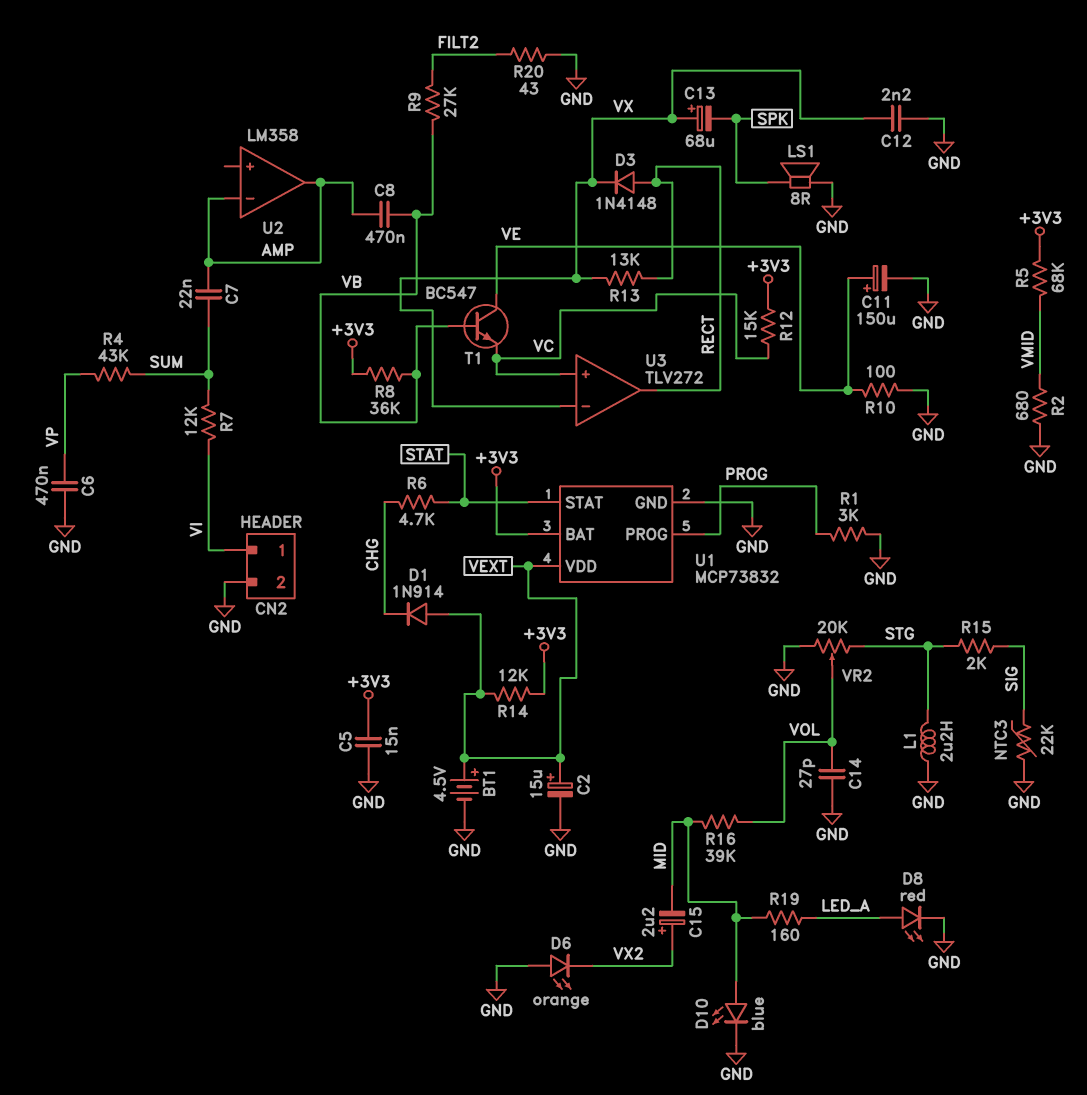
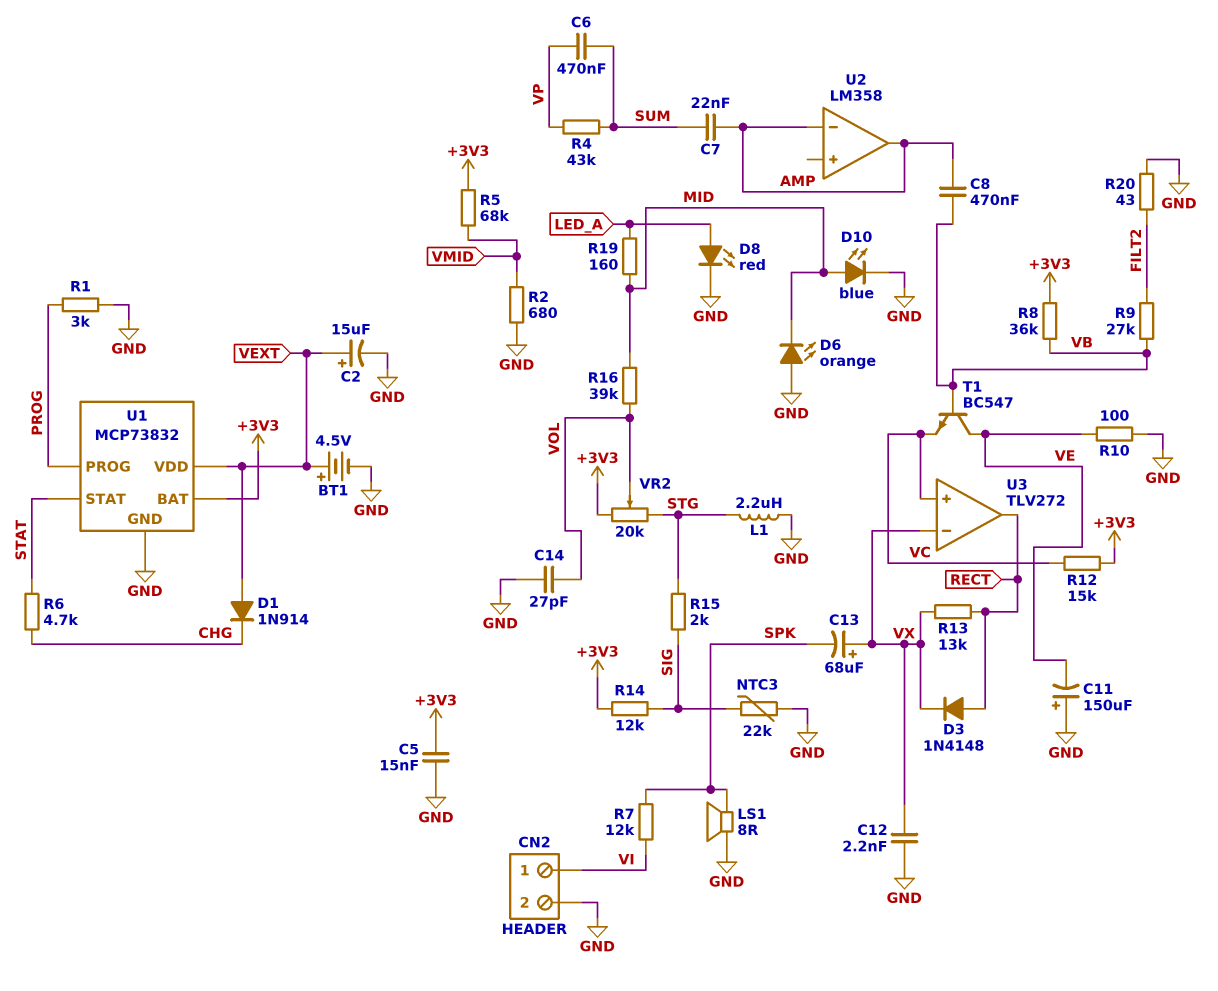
C6: 470nF (GND, VP) -> 470nF (SUM, VP)
C11: 150uF (plus VE, minus GND) -> 150uF (plus GND, minus VE)
C15: 2.2uF (plus VX2, minus MID) -> none
D6: LED orange (A GND, K VX2) -> LED orange (A GND, K MID)
R7: 12k (SUM, VI) -> 12k (SPK, VI)
R14: 12k (+3V3, VEXT) -> 12k (+3V3, SIG)
VR2: 20k (GND, STG, wiper VOL) -> 20k (+3V3, STG, wiper VOL)

